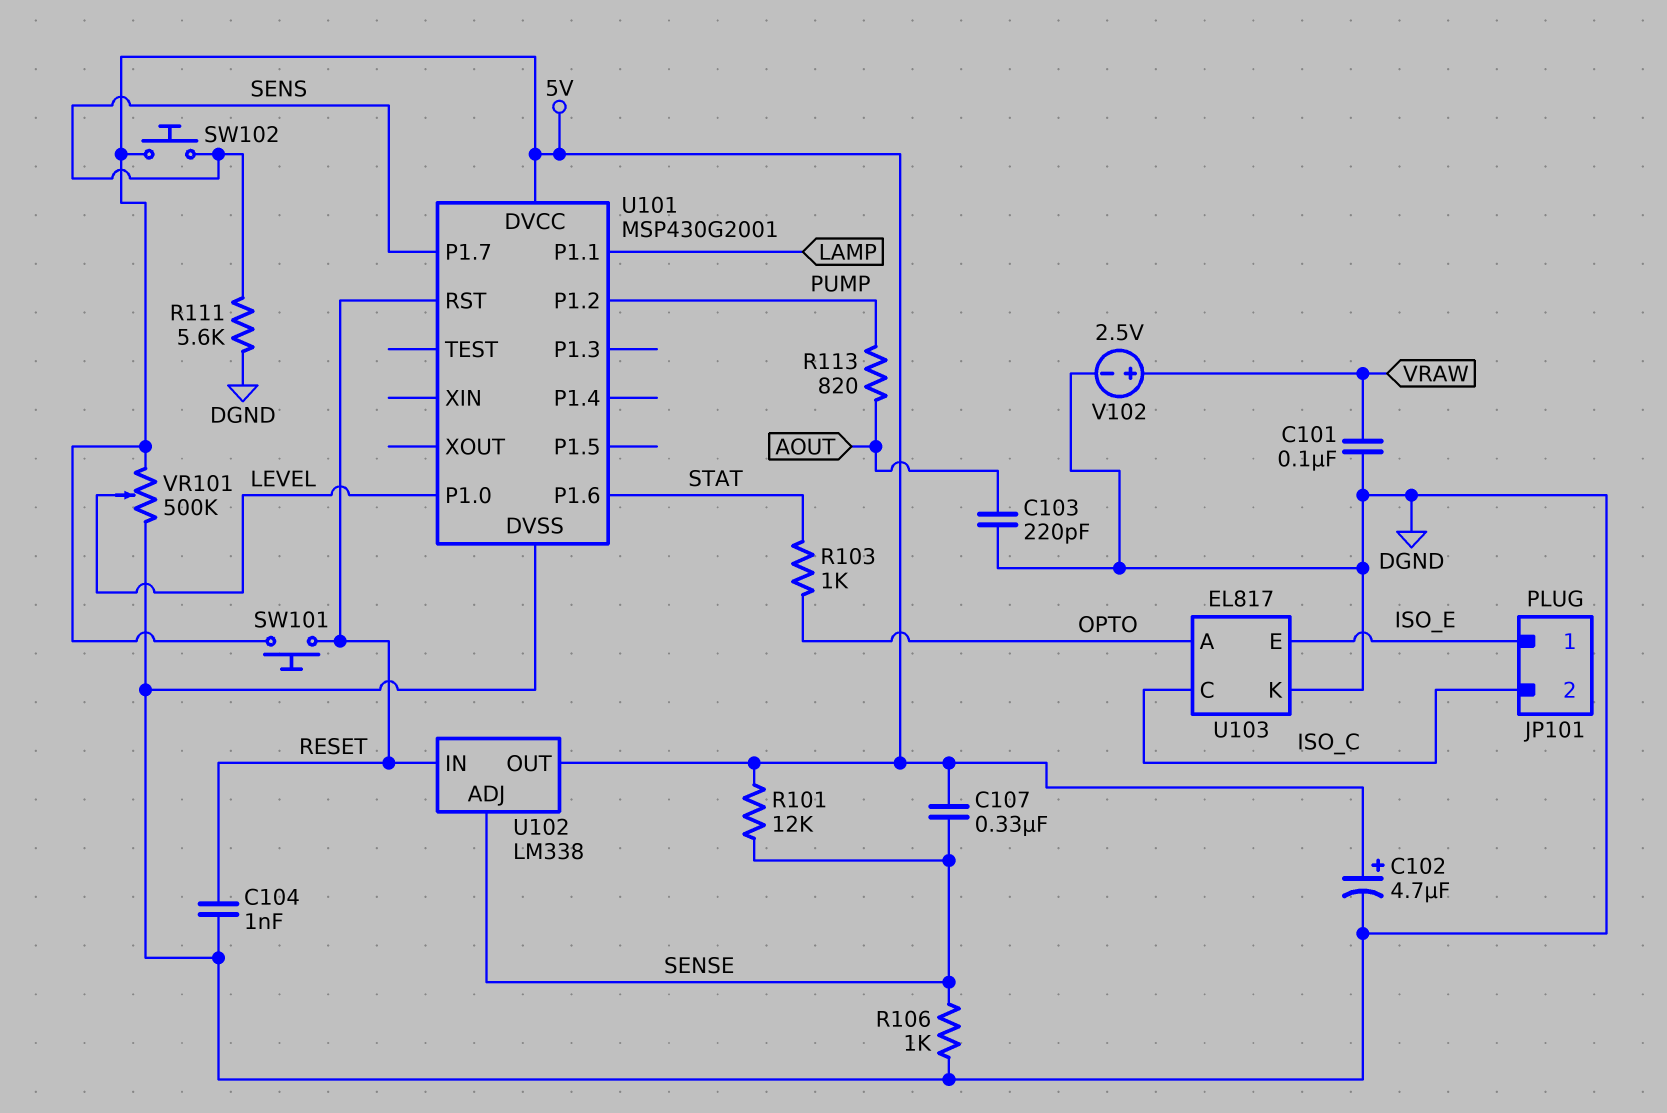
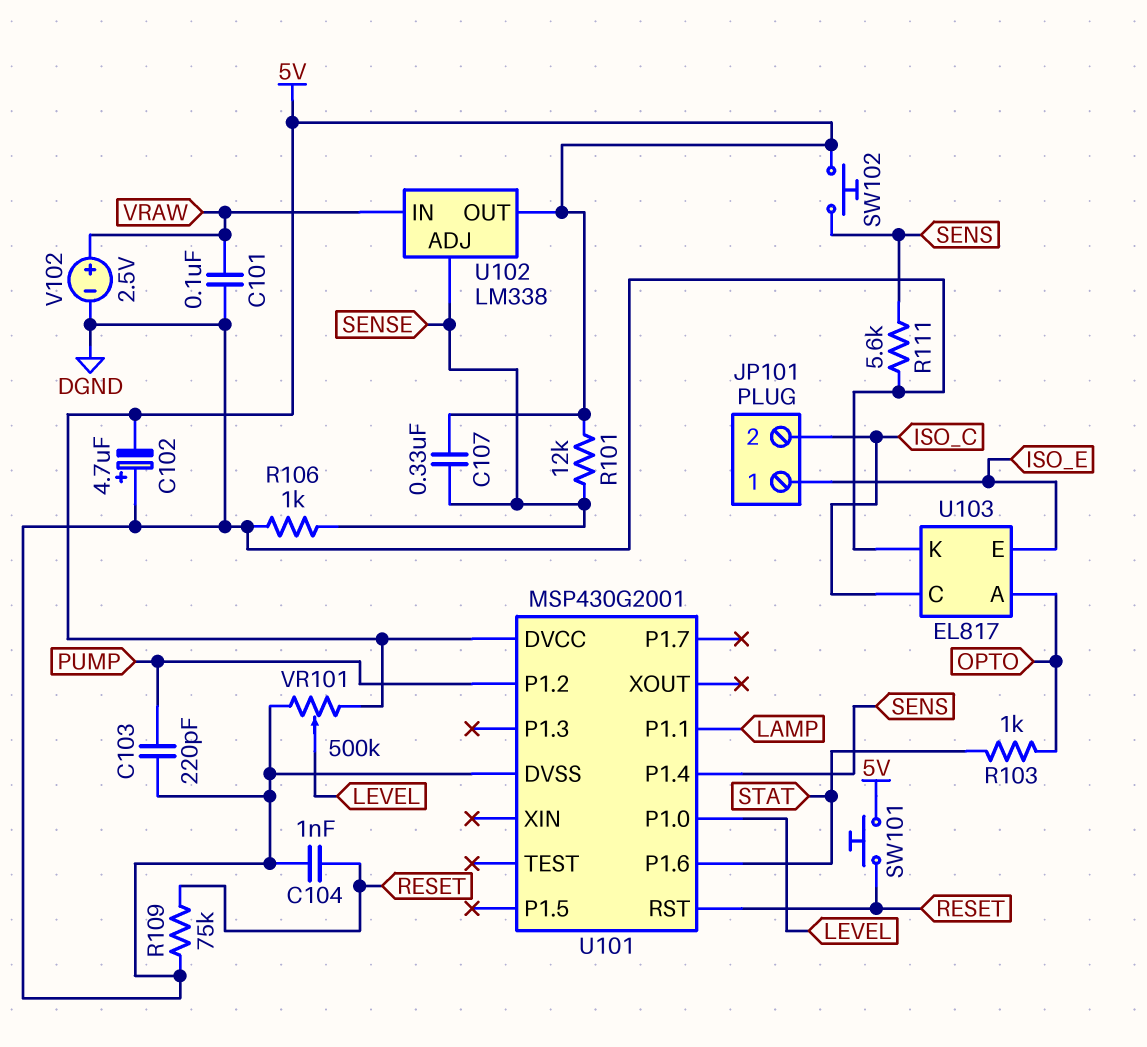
C102: 4.7uF (plus 5V, minus DGND) -> 4.7uF (plus DGND, minus 5V)
C103: 220pF (AOUT, DGND) -> 220pF (DGND, PUMP)
R109: none -> 75k (DGND, RESET)
R113: 820 (AOUT, PUMP) -> none
U101 pin P1.4: none -> SENS
U101 pin P1.7: SENS -> none
U102 pin IN: RESET -> VRAW

